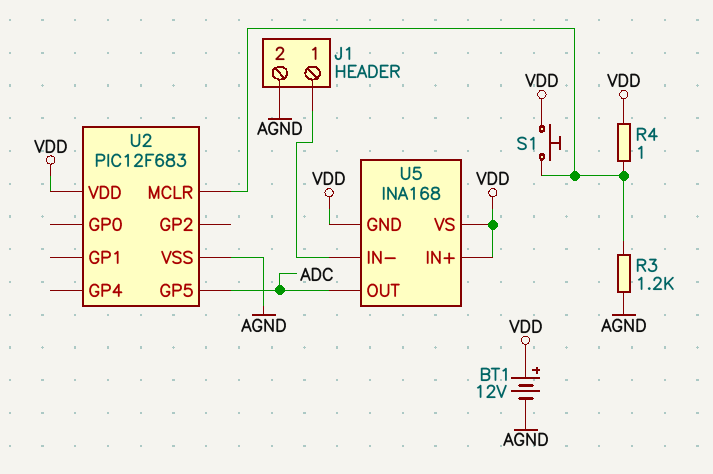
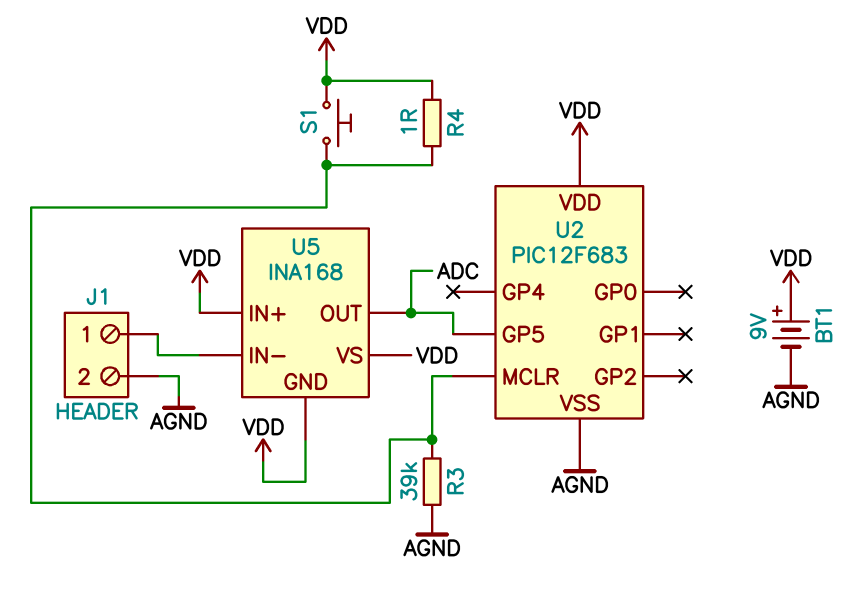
BT1: 12V (plus VDD, minus AGND) -> 9V (plus VDD, minus AGND)
R3: 1.2k (AGND, U2/MCLR) -> 39k (AGND, U2/MCLR)

